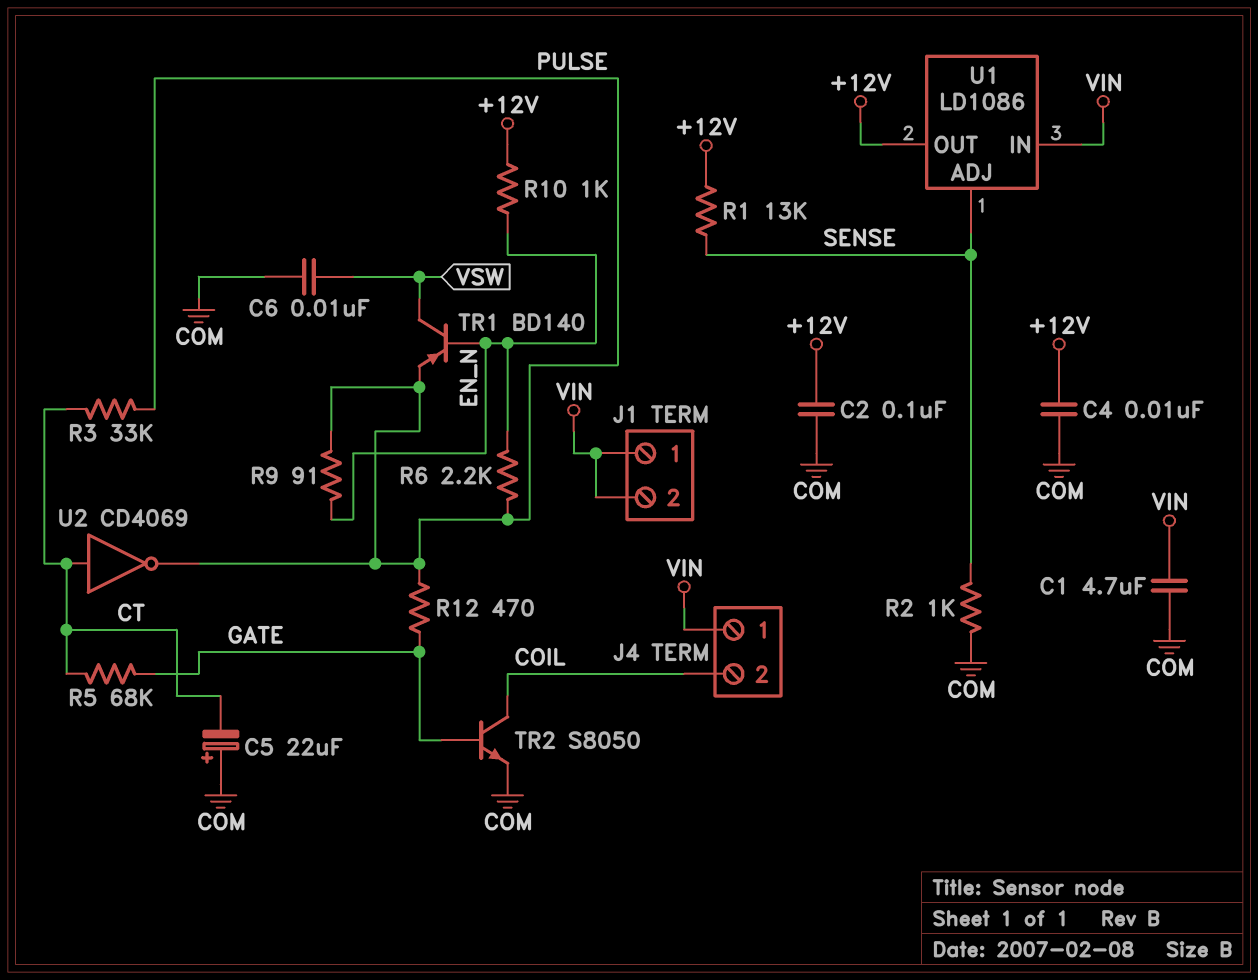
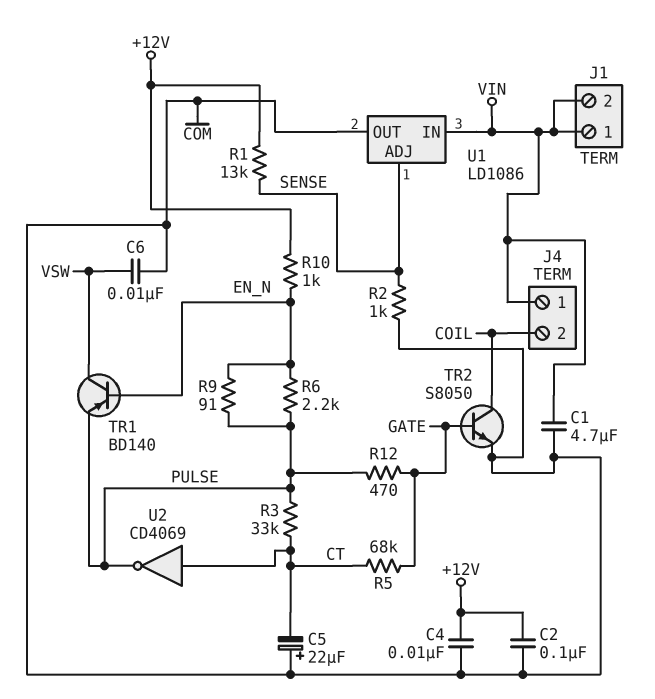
U1 pin OUT: +12V -> COM

